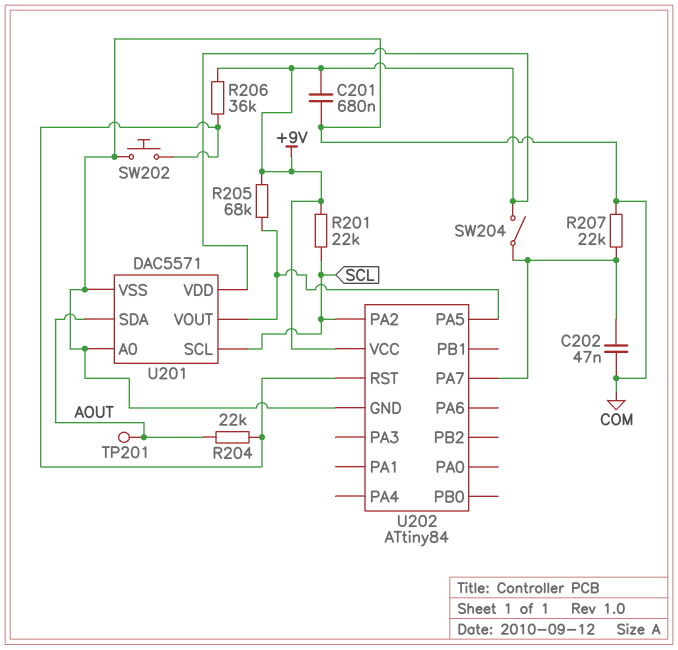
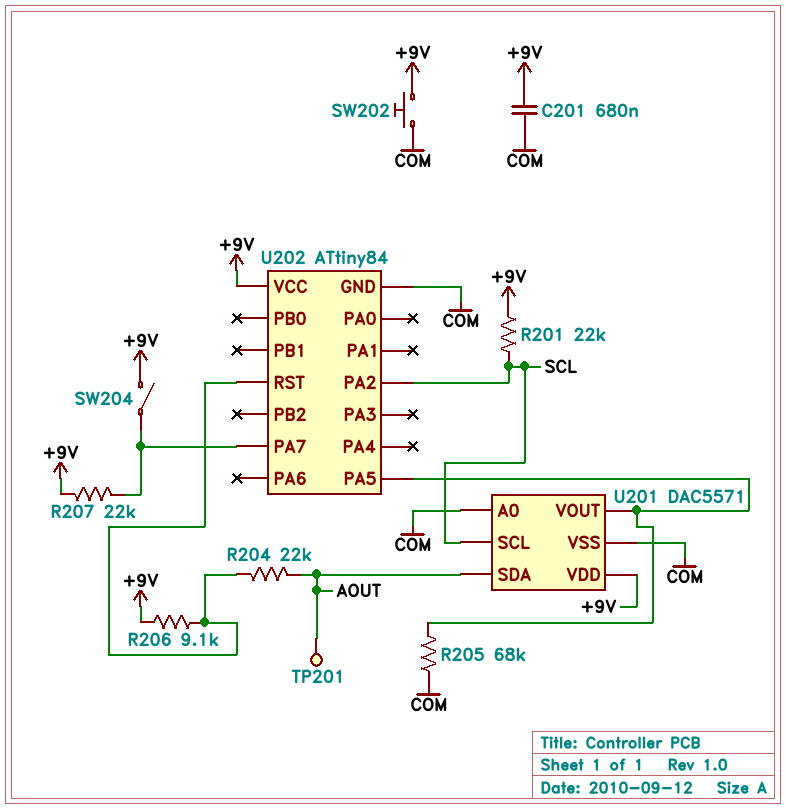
C202: 47nF (COM, U202/PA7) -> none
R205: 68k (+9V, U201/VOUT) -> 68k (COM, U201/VOUT)
R206: 36k (+9V, U202/RST) -> 9.1k (+9V, U202/RST)
R207: 22k (COM, U202/PA7) -> 22k (+9V, U202/PA7)
SW202: button (COM, U202/RST) -> button (+9V, COM)

